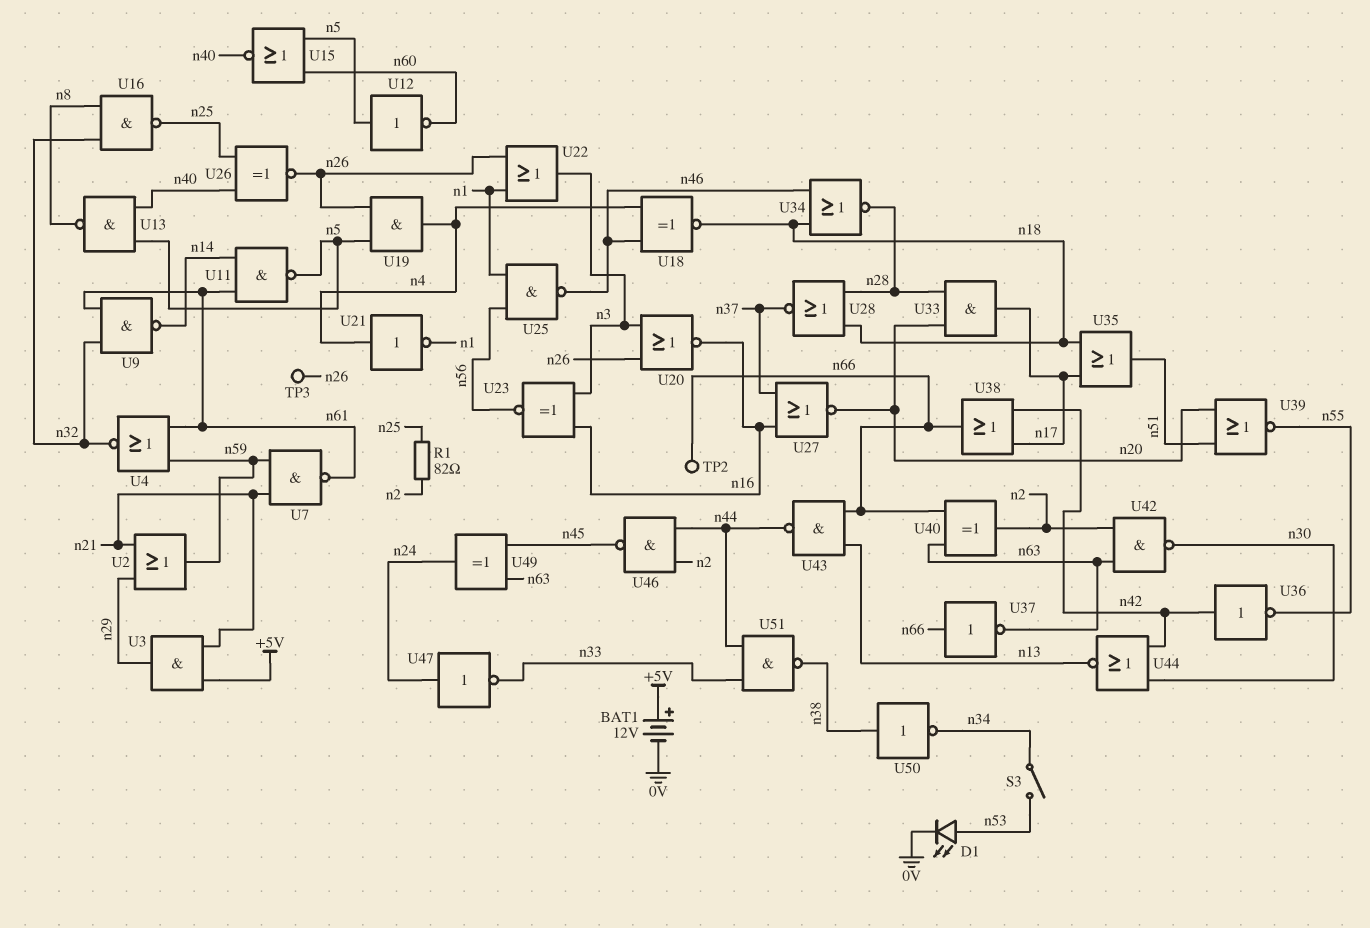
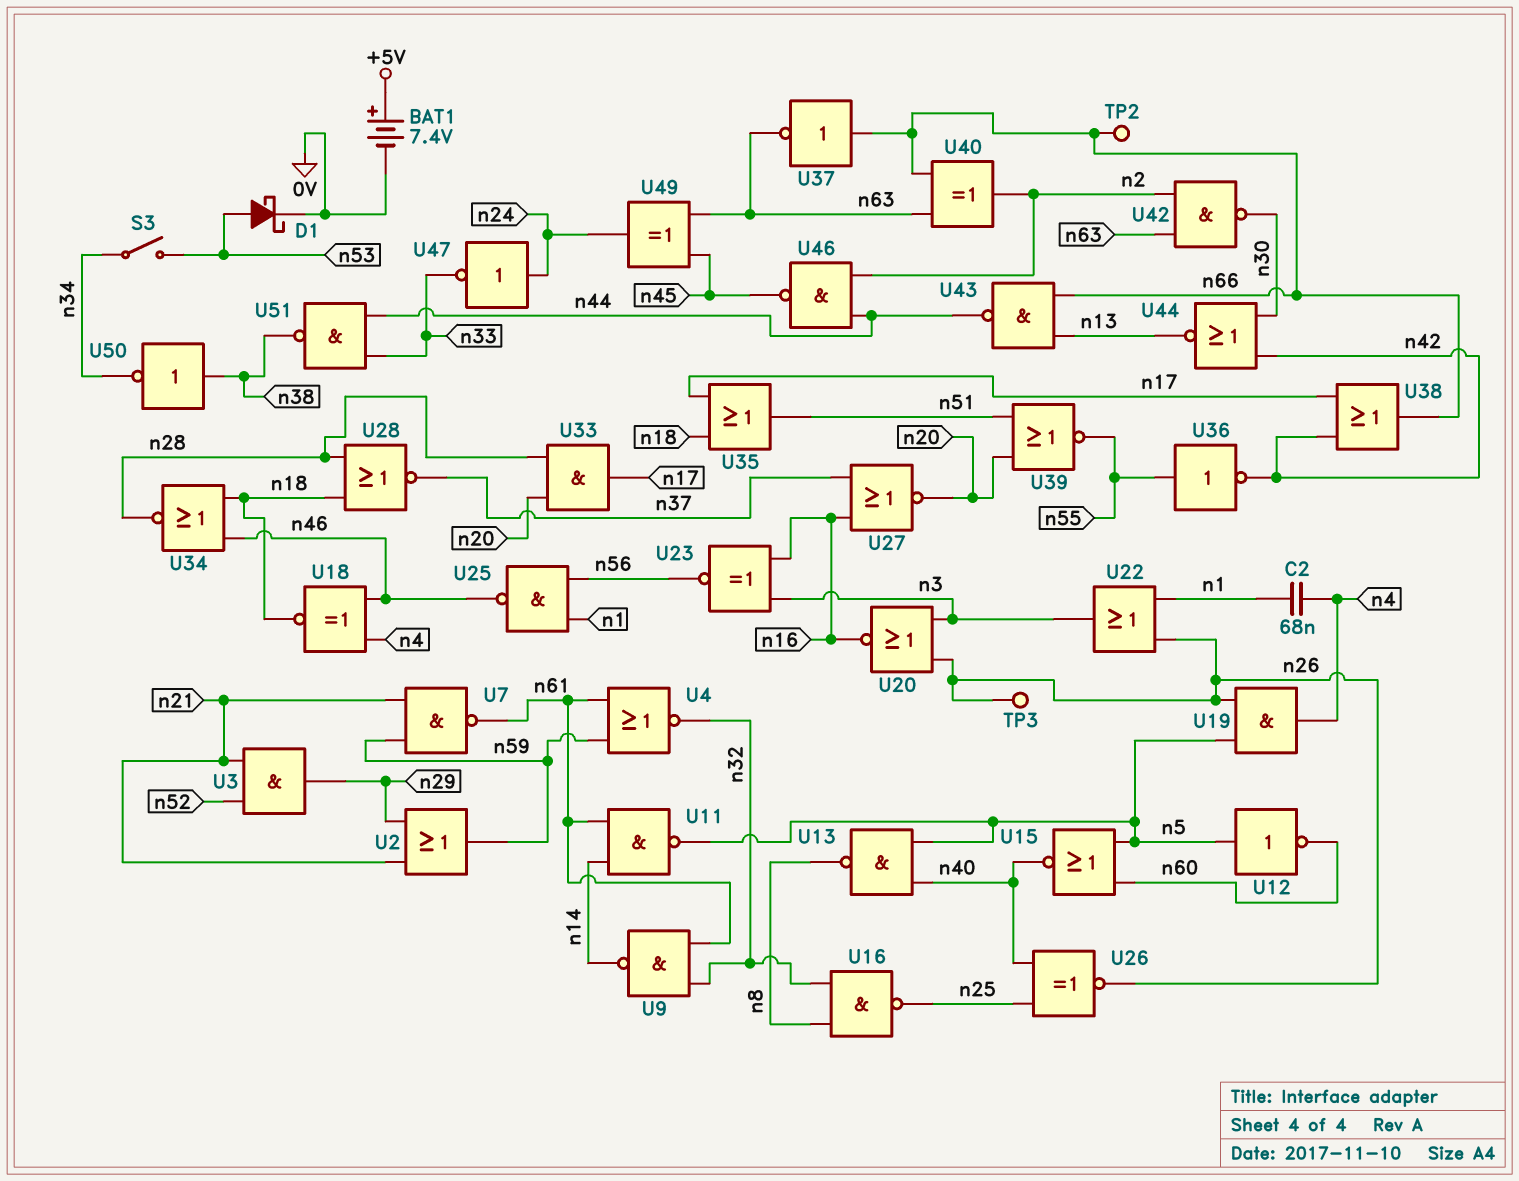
BAT1: 12V (plus +5V, minus 0V) -> 7.4V (plus +5V, minus 0V)
C2: none -> 68nF (n1, n4)
D1: LED (A n53, K 0V) -> schottky (A n53, K 0V)
R1: 82 (n2, n25) -> none
U3: AND (in +5V, in n21, out n29) -> AND (in n21, in n52, out n29)
U21: NOT (in n4, out n1) -> none
U36: NOT (in n42, out n55) -> NOT (in n55, out n42)

